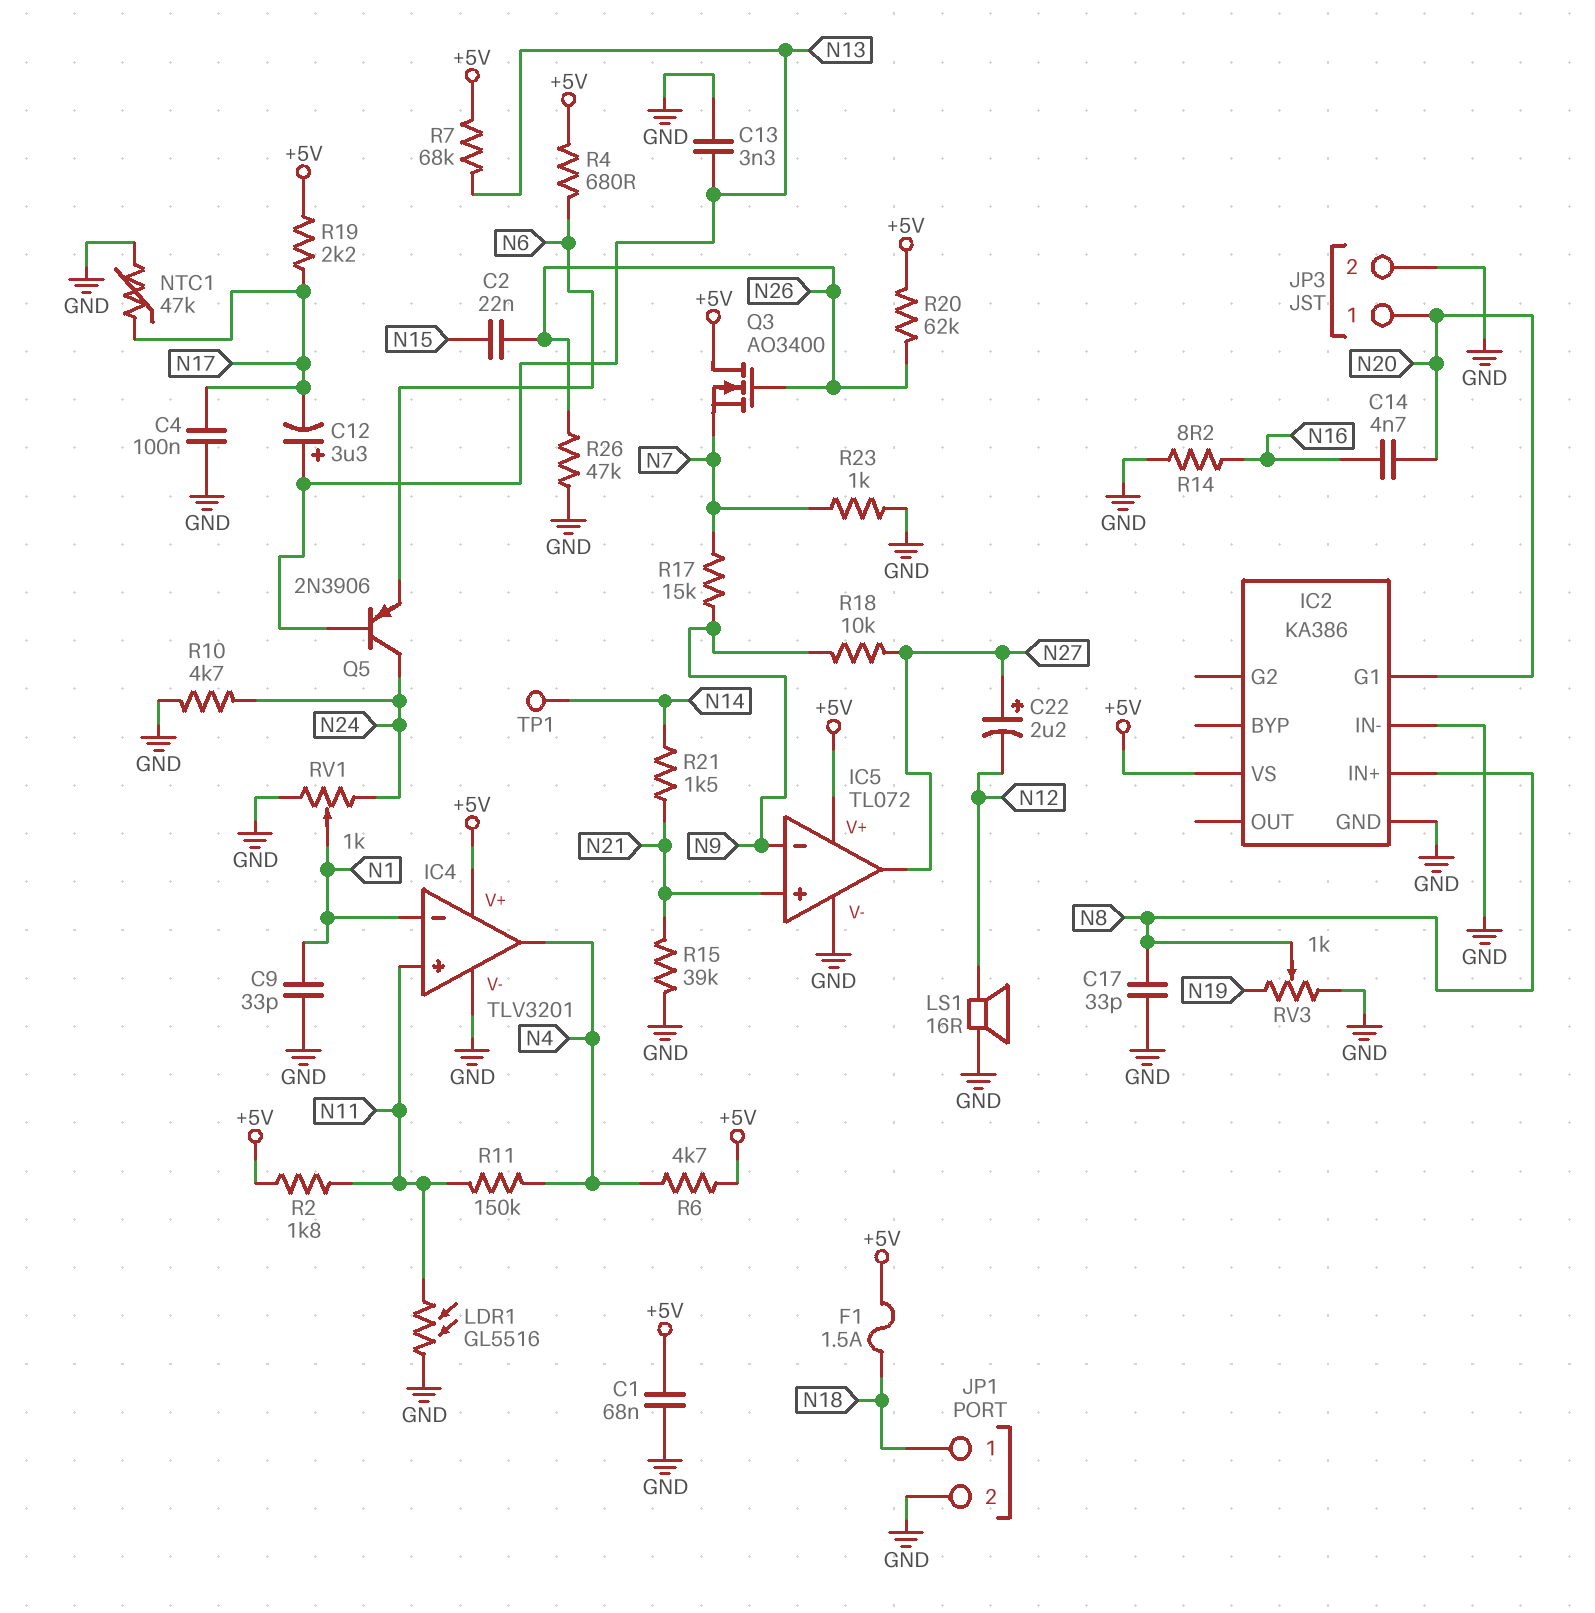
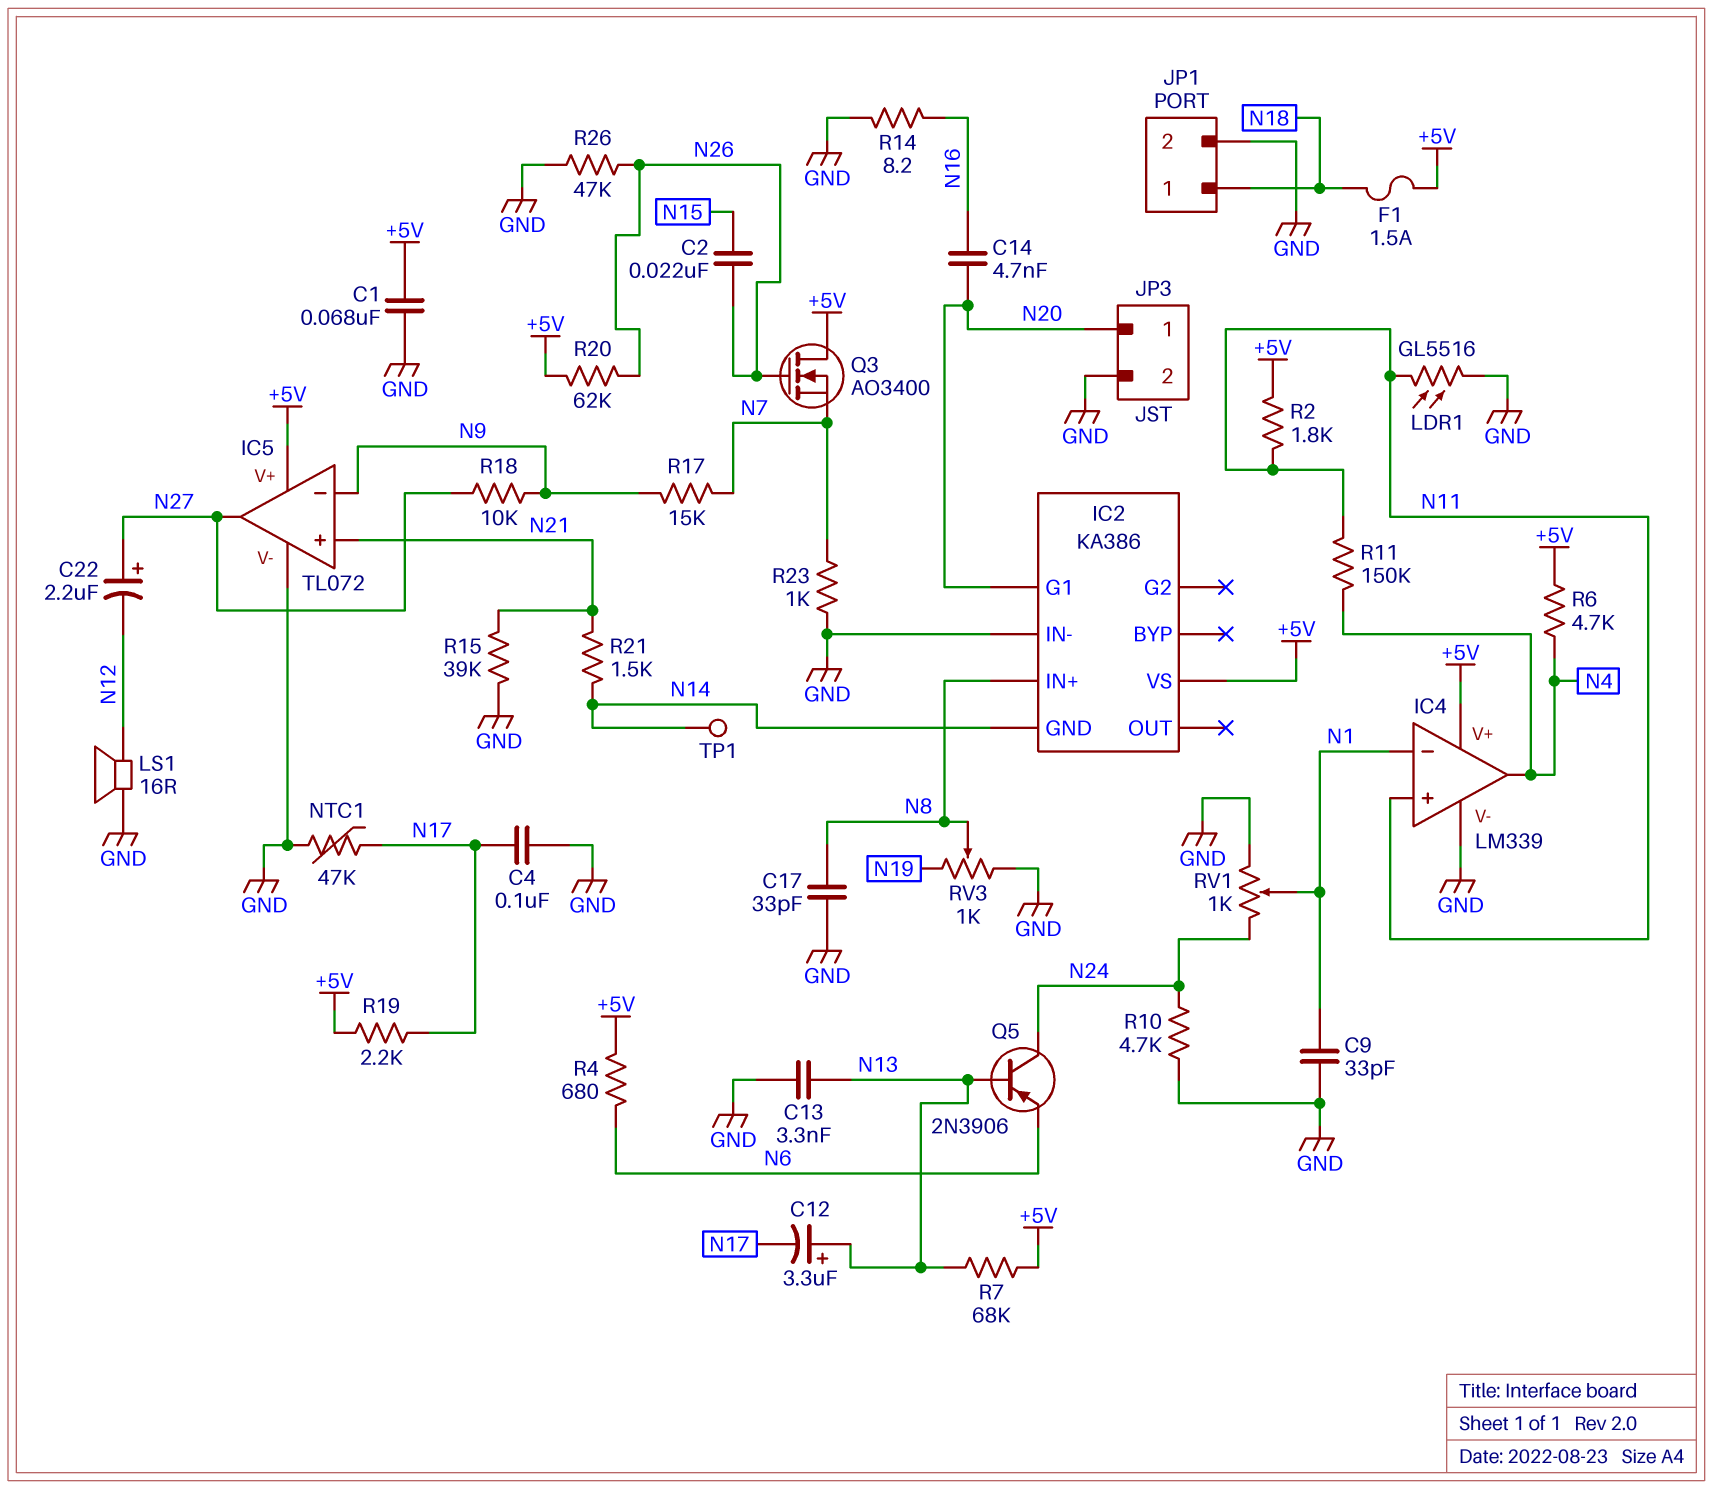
IC2 pin GND: GND -> N14
IC4: TLV3201 -> LM339

